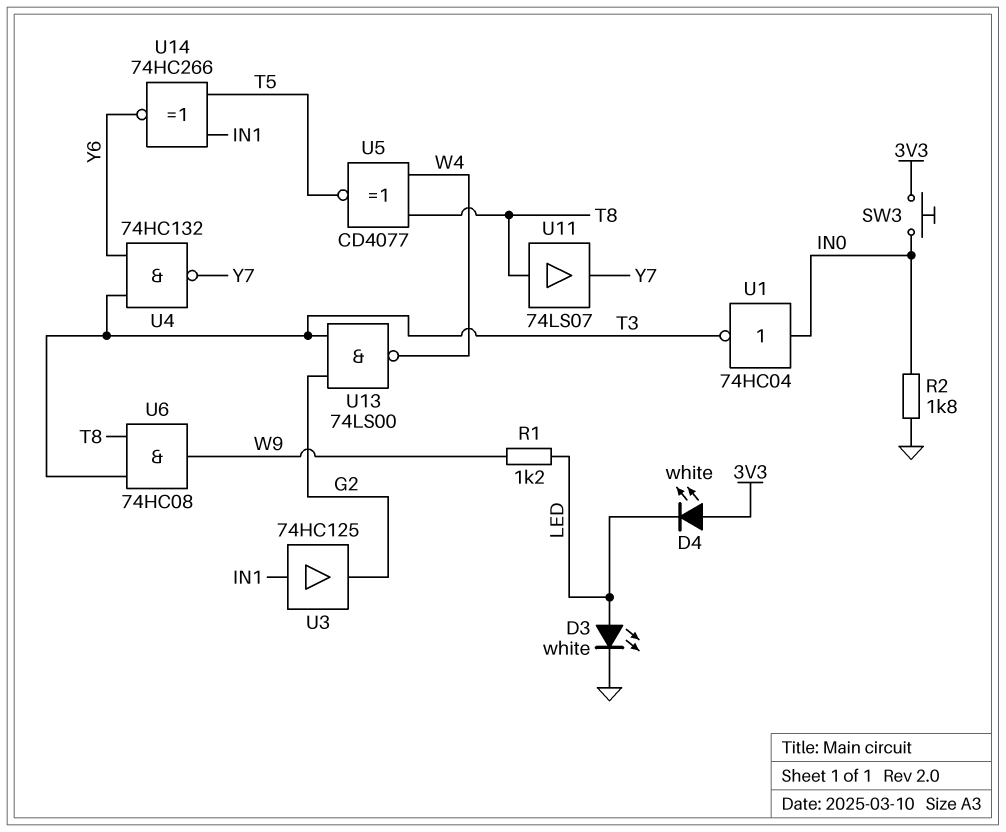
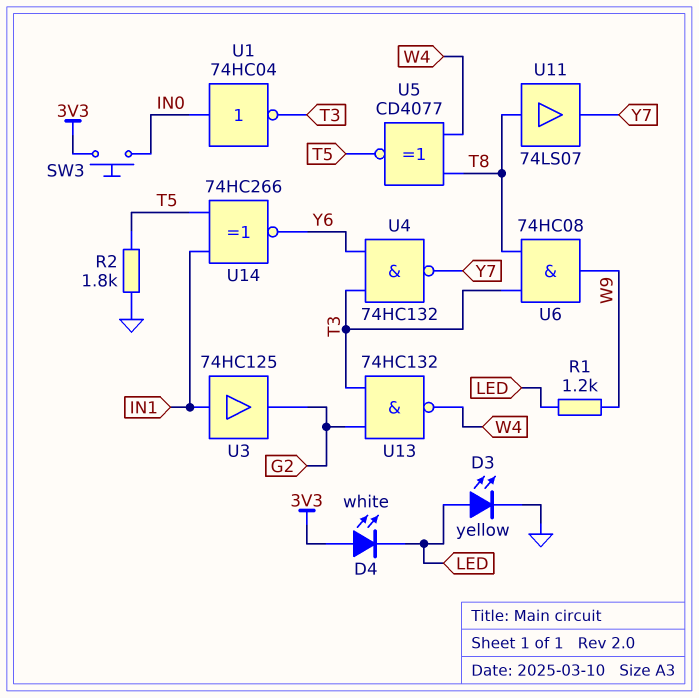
D3: LED white (A LED, K GND) -> LED yellow (A LED, K GND)
R2: 1.8k (GND, IN0) -> 1.8k (GND, T5)
U13: NAND 74LS00 (in G2, in T3, out W4) -> NAND 74HC132 (in G2, in T3, out W4)

